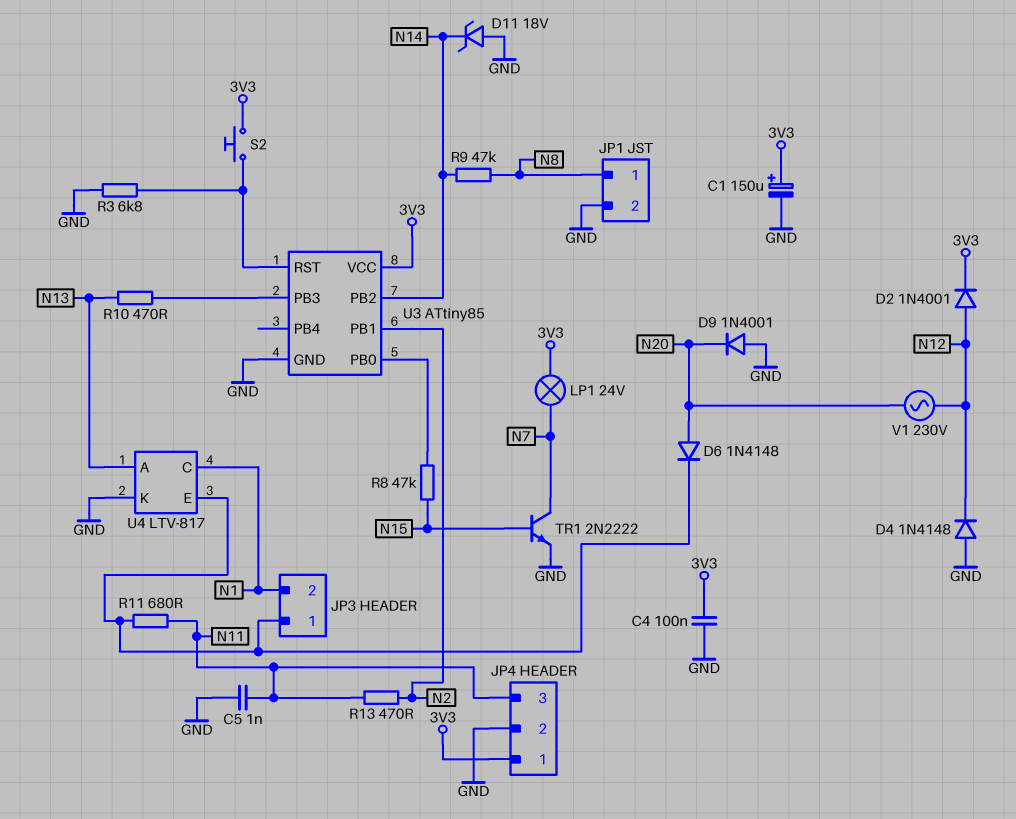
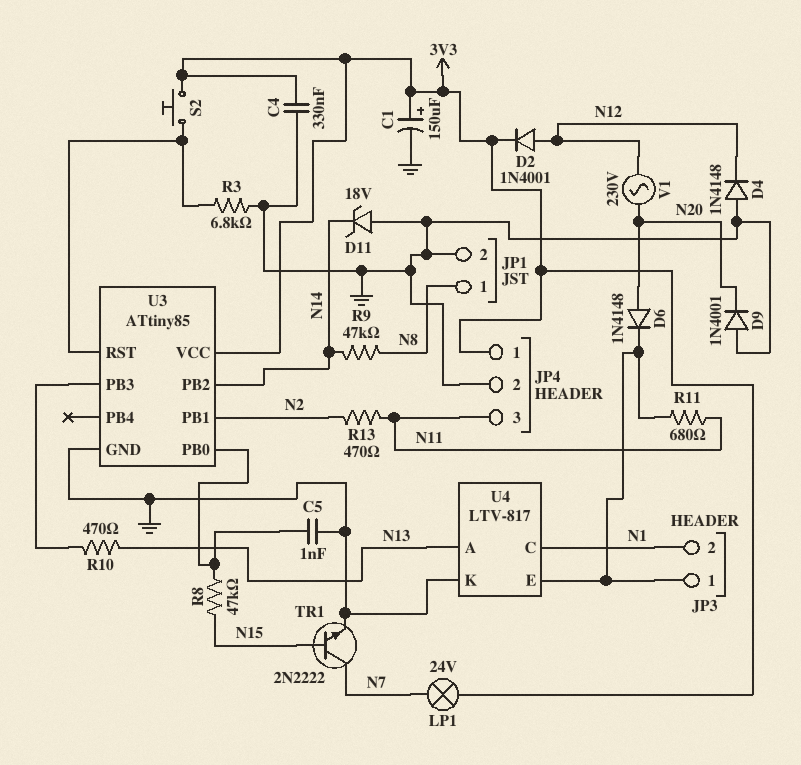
C4: 100nF (3V3, GND) -> 330nF (3V3, GND)
C5: 1nF (GND, N11) -> 1nF (GND, U3/PB0)

